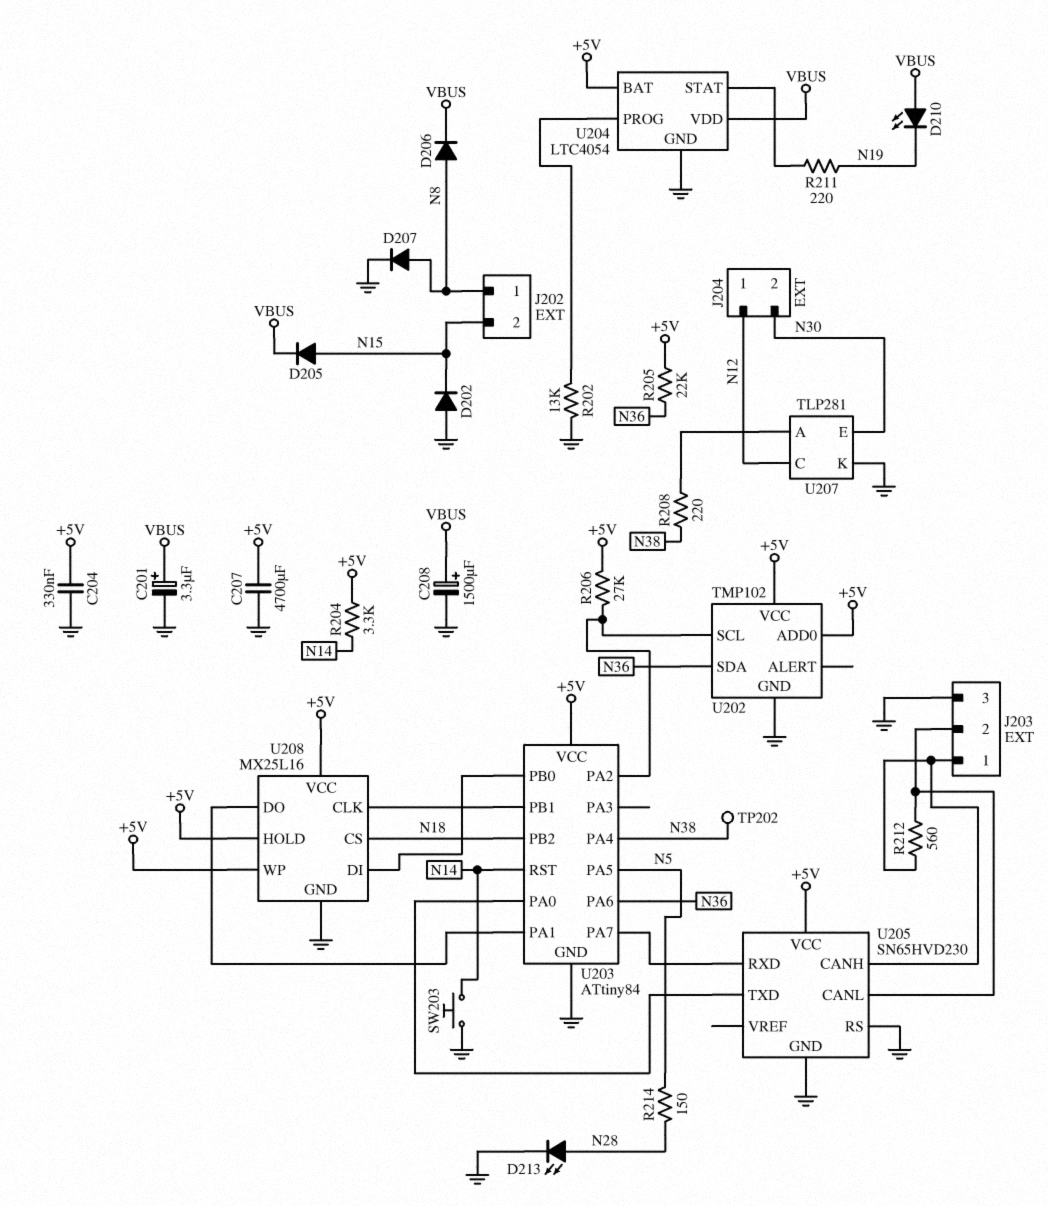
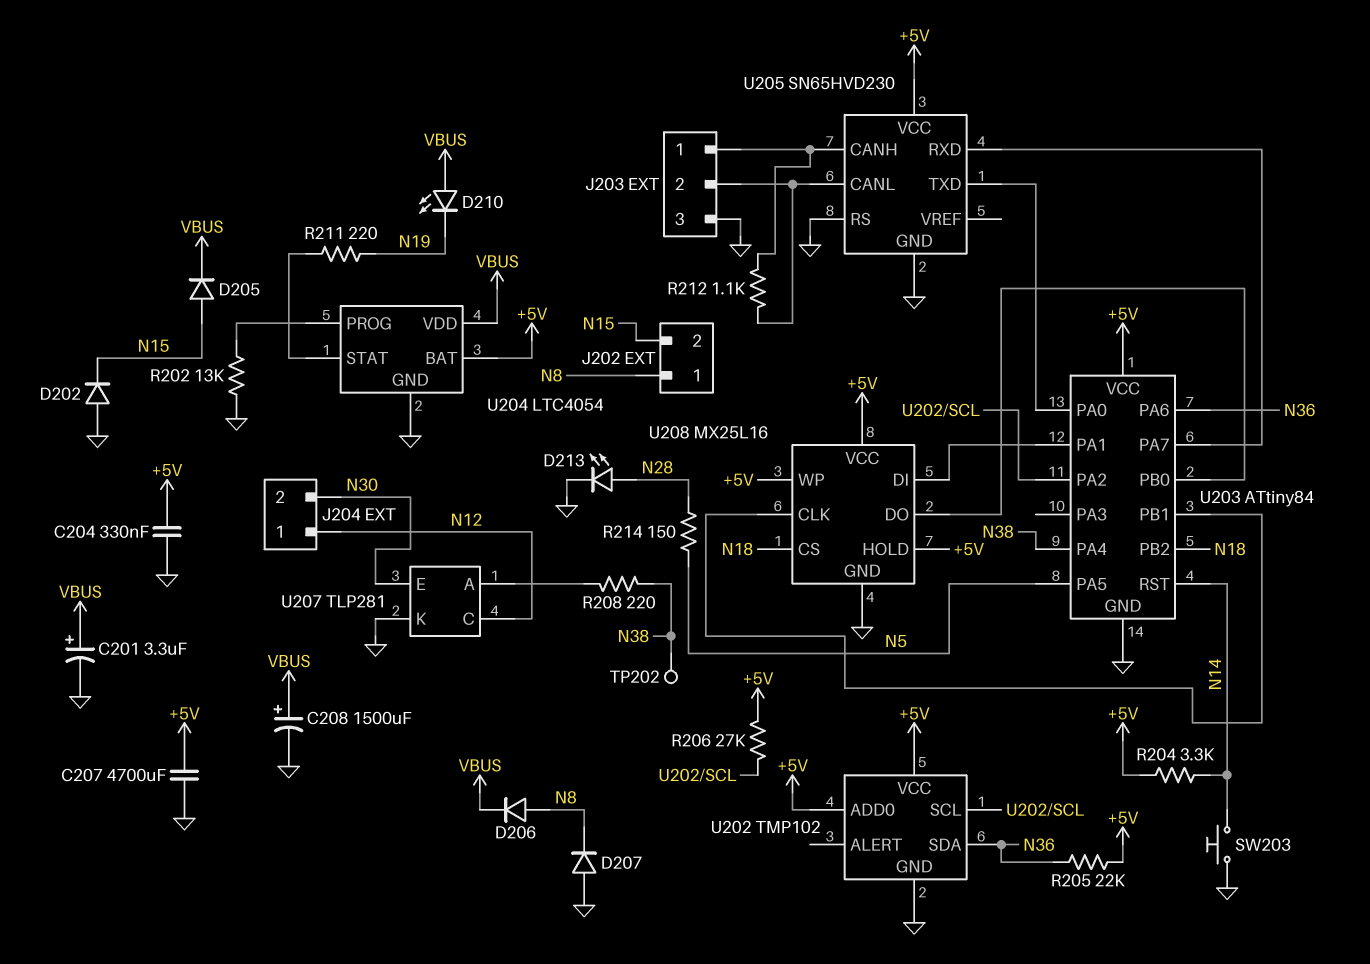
D207: diode (A N8, K GND) -> diode (A GND, K N8)
R212: 560 (J203/1, J203/2) -> 1.1k (J203/1, J203/2)
U208 pin DI: U203/PB0 -> U203/PA1
U208 pin DO: U203/PA1 -> U203/PB0

